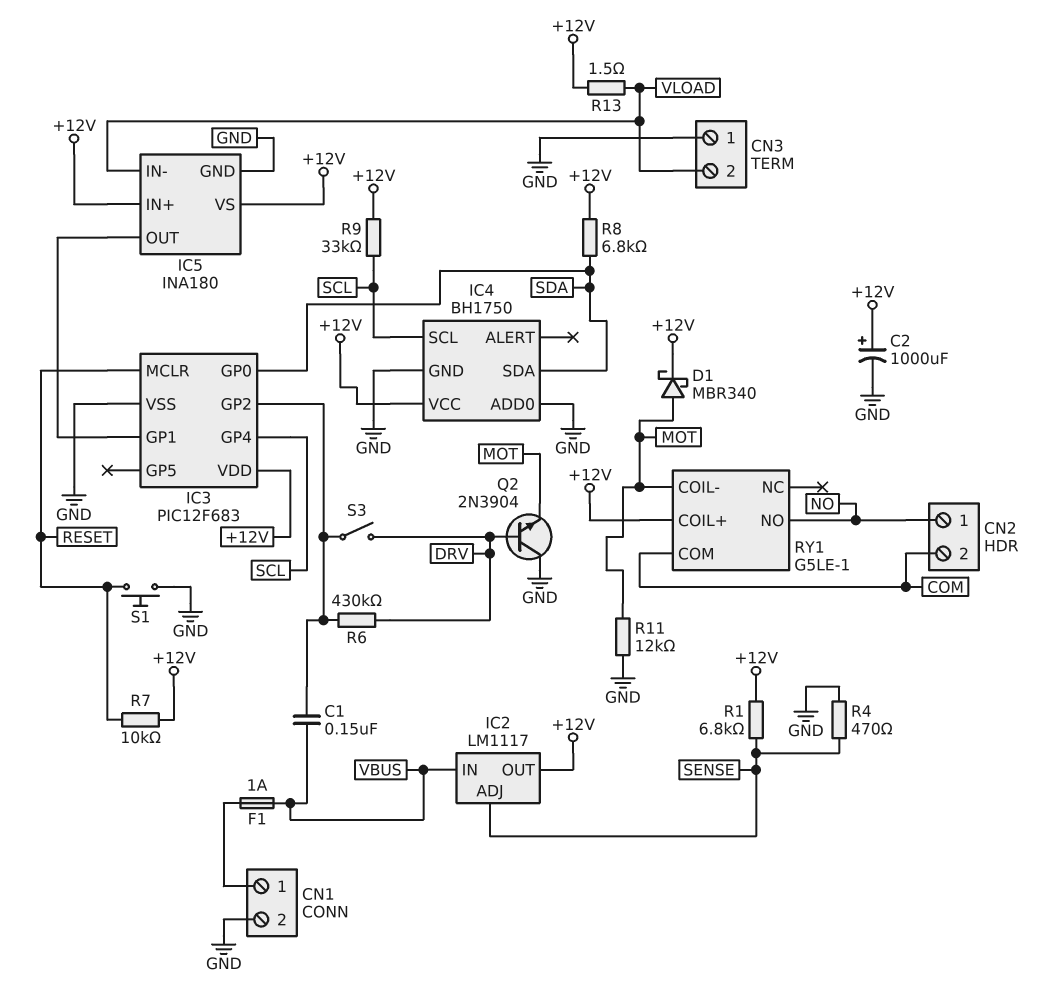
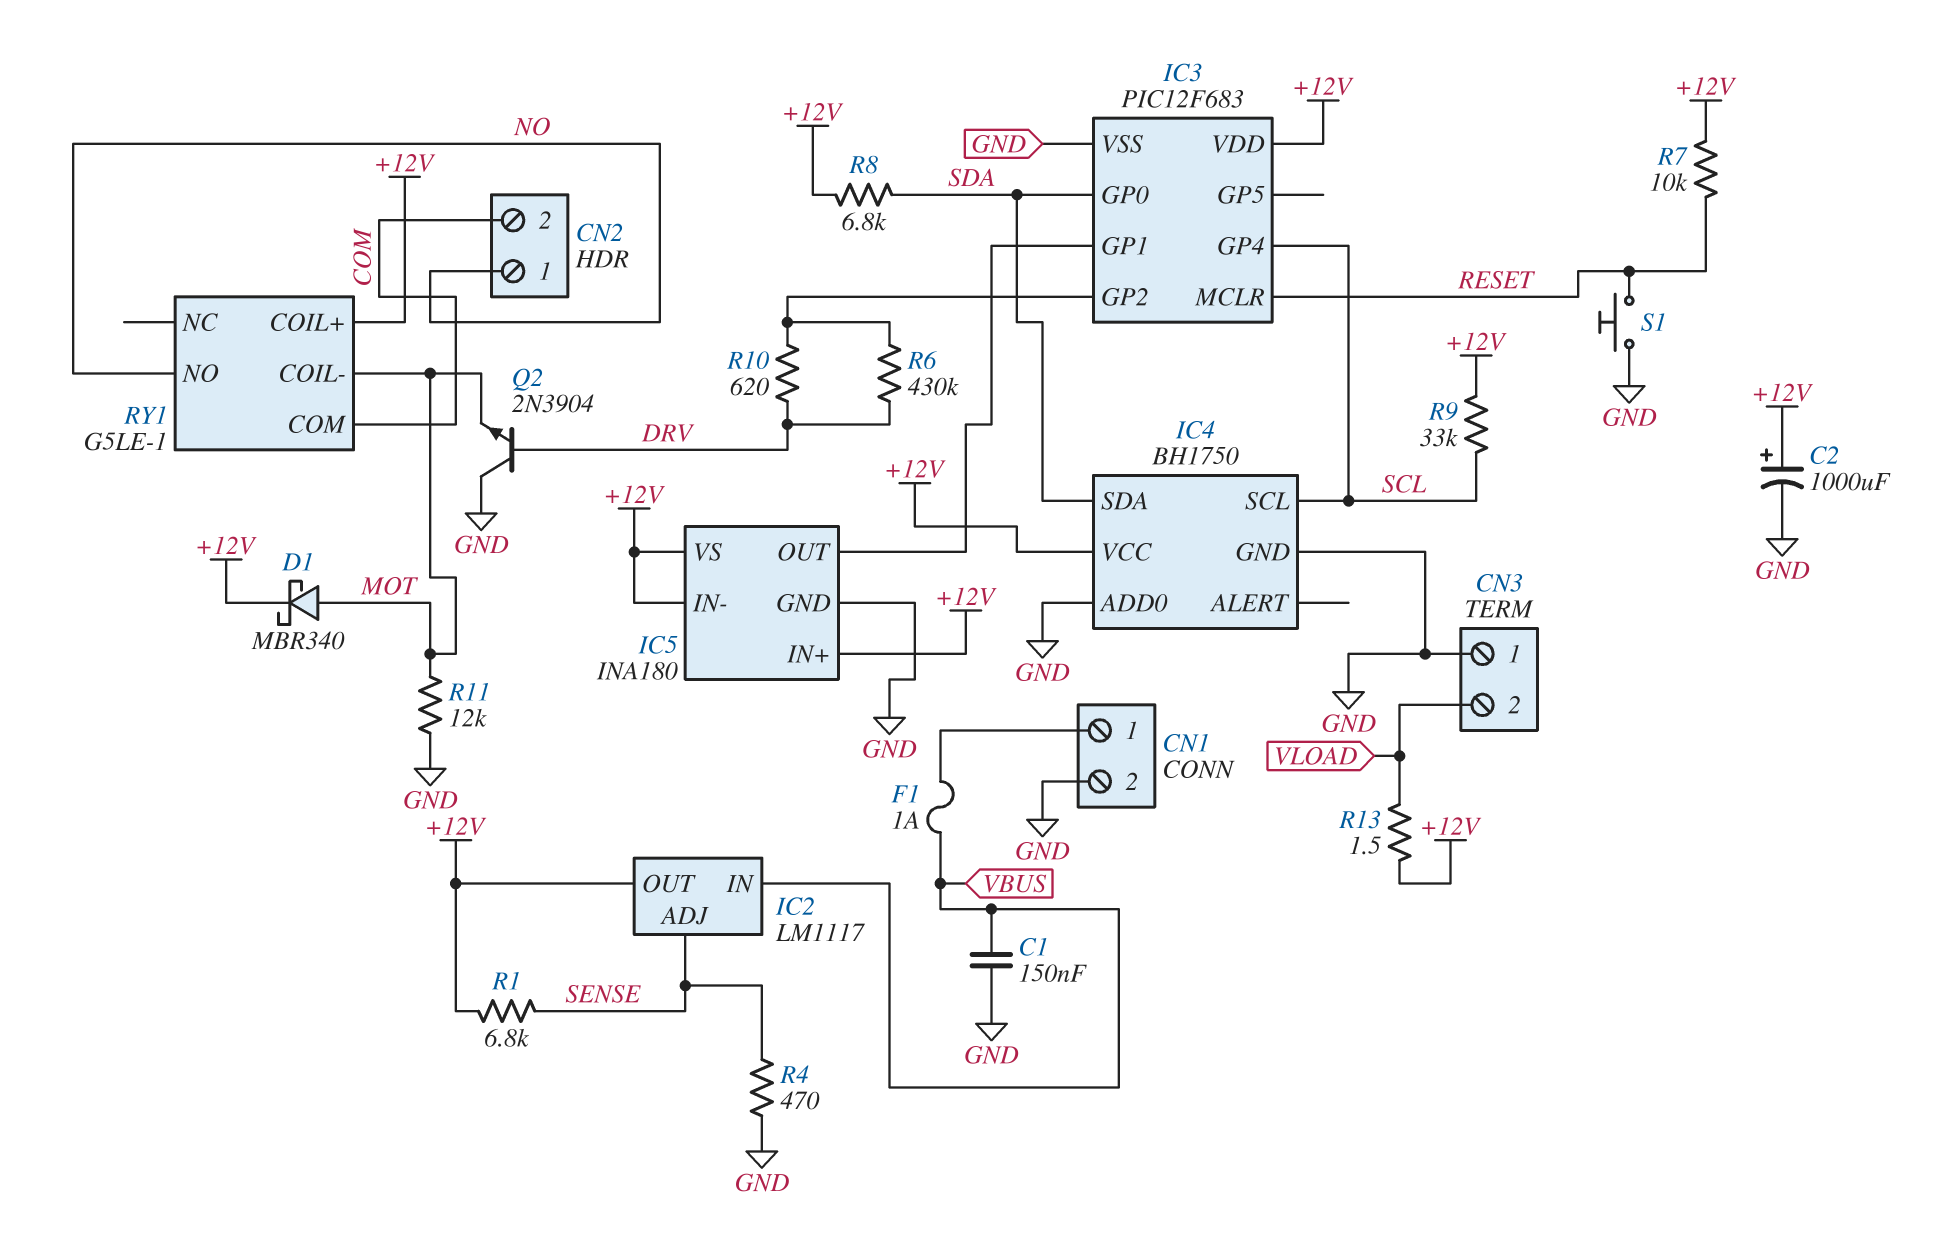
C1: 150nF (IC3/GP2, VBUS) -> 150nF (GND, VBUS)
IC5 pin IN-: VLOAD -> +12V
R10: none -> 620 (DRV, IC3/GP2)
S3: switch (DRV, IC3/GP2) -> none

